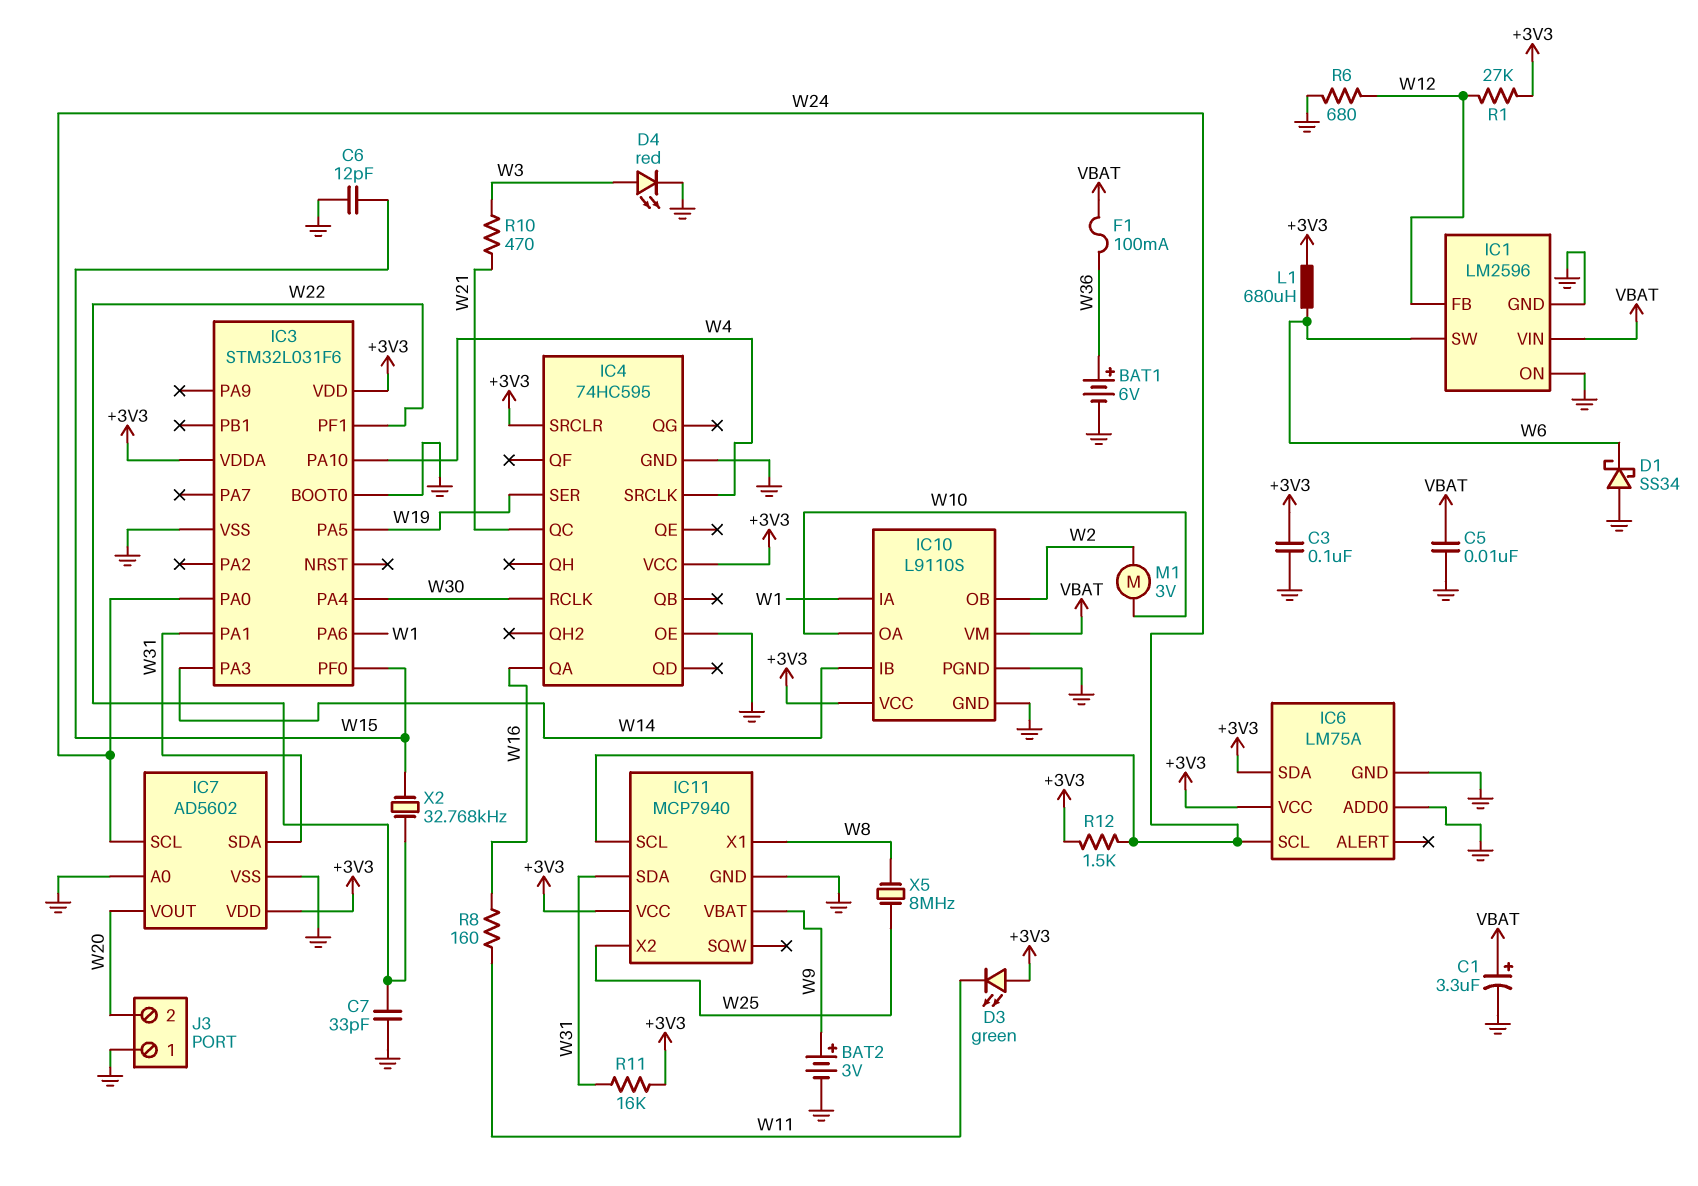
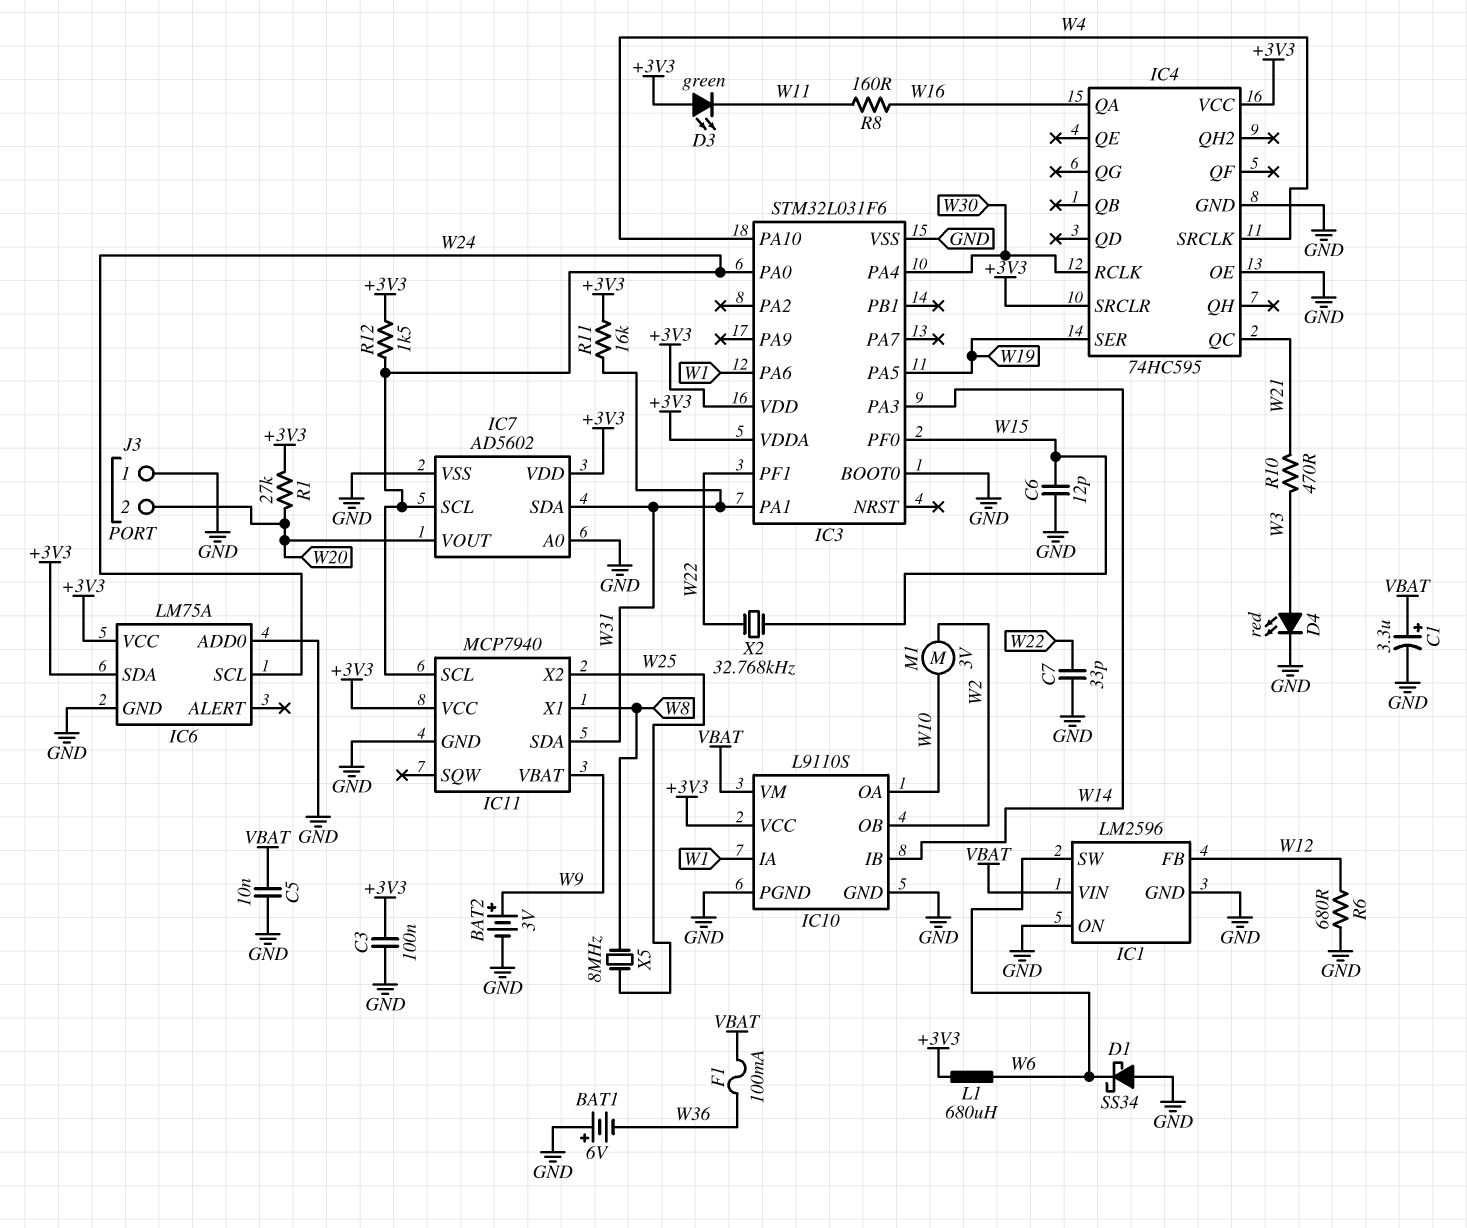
BAT1: 6V (plus W36, minus GND) -> 6V (plus GND, minus W36)
R1: 27k (+3V3, W12) -> 27k (+3V3, W20)

